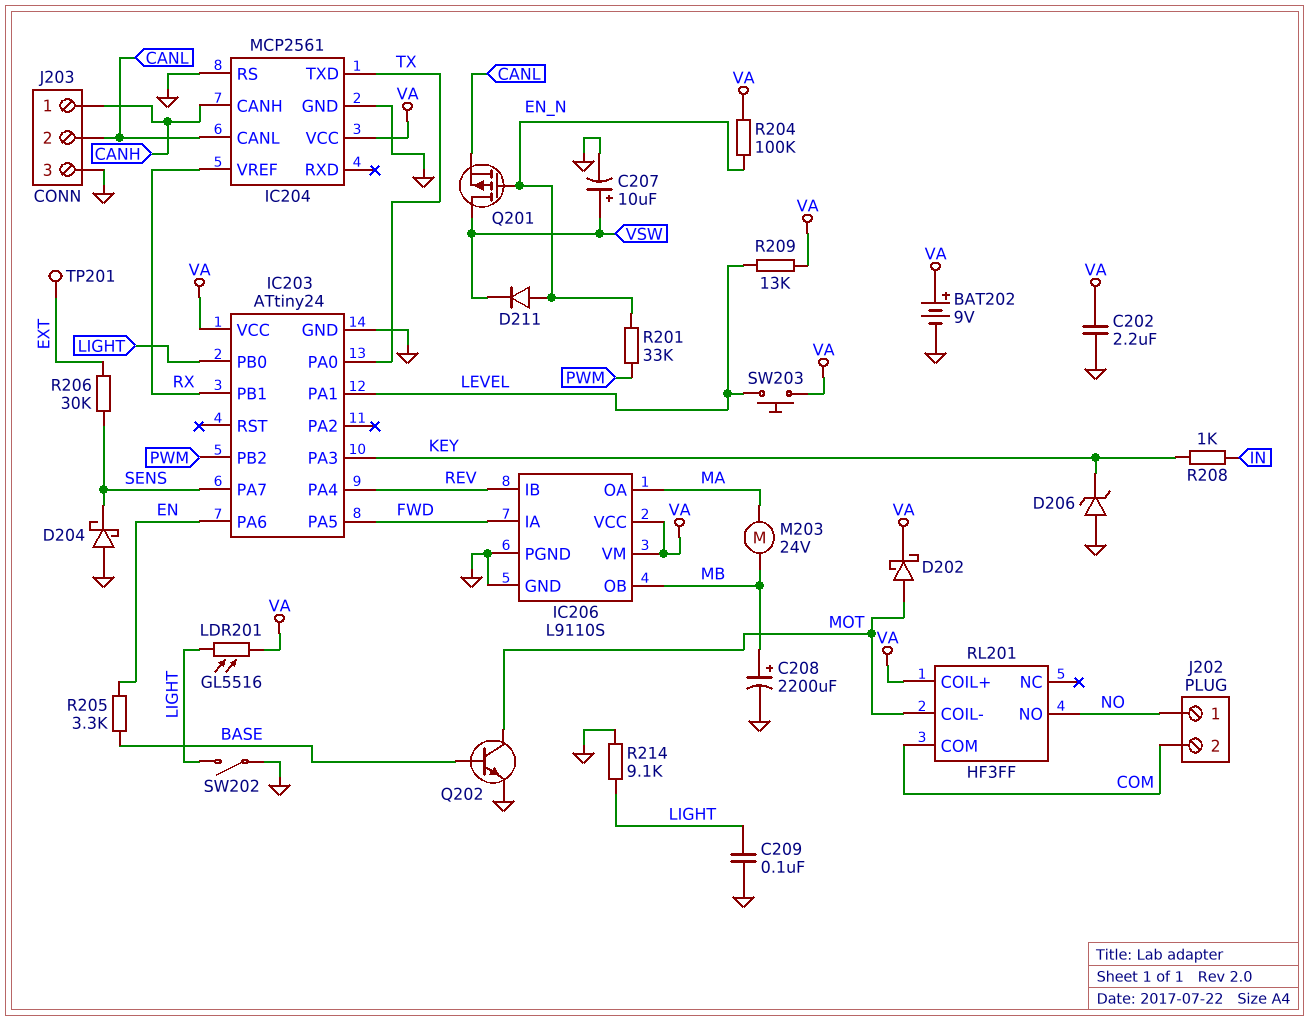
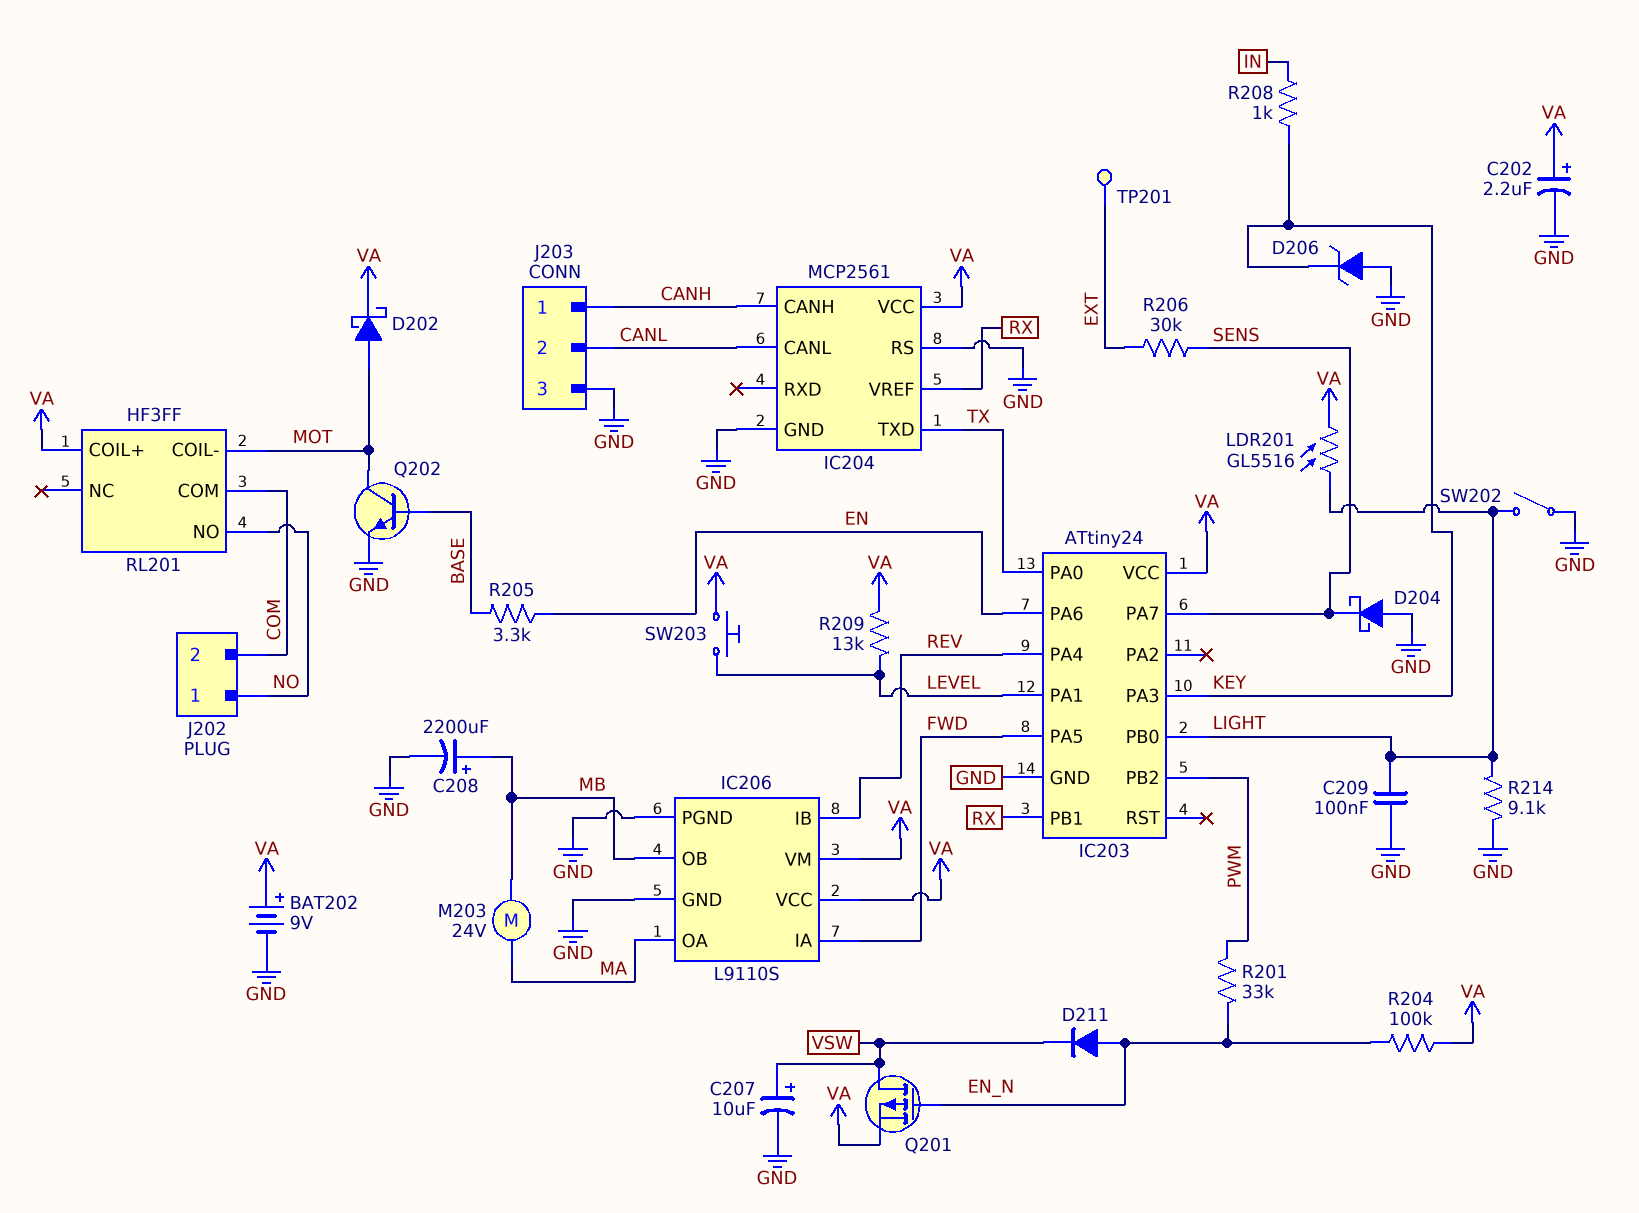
C202: 2.2uF (GND, VA) -> 2.2uF (plus VA, minus GND)
Q201: PMOS (G EN_N, D VSW, S CANL) -> PMOS (G EN_N, D VSW, S VA)

